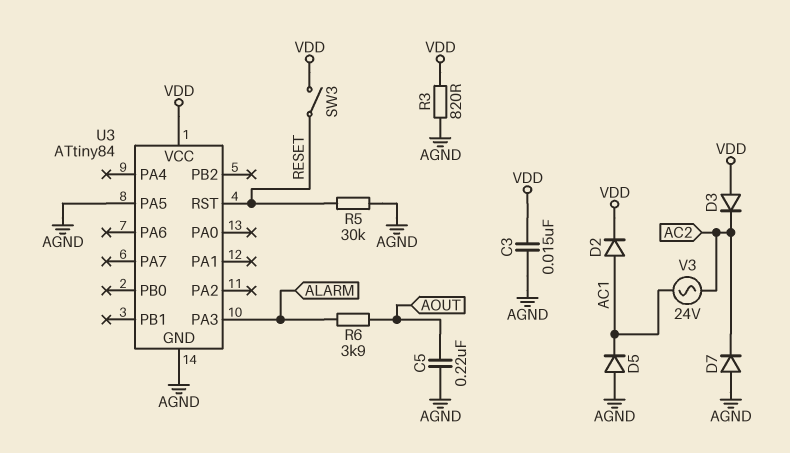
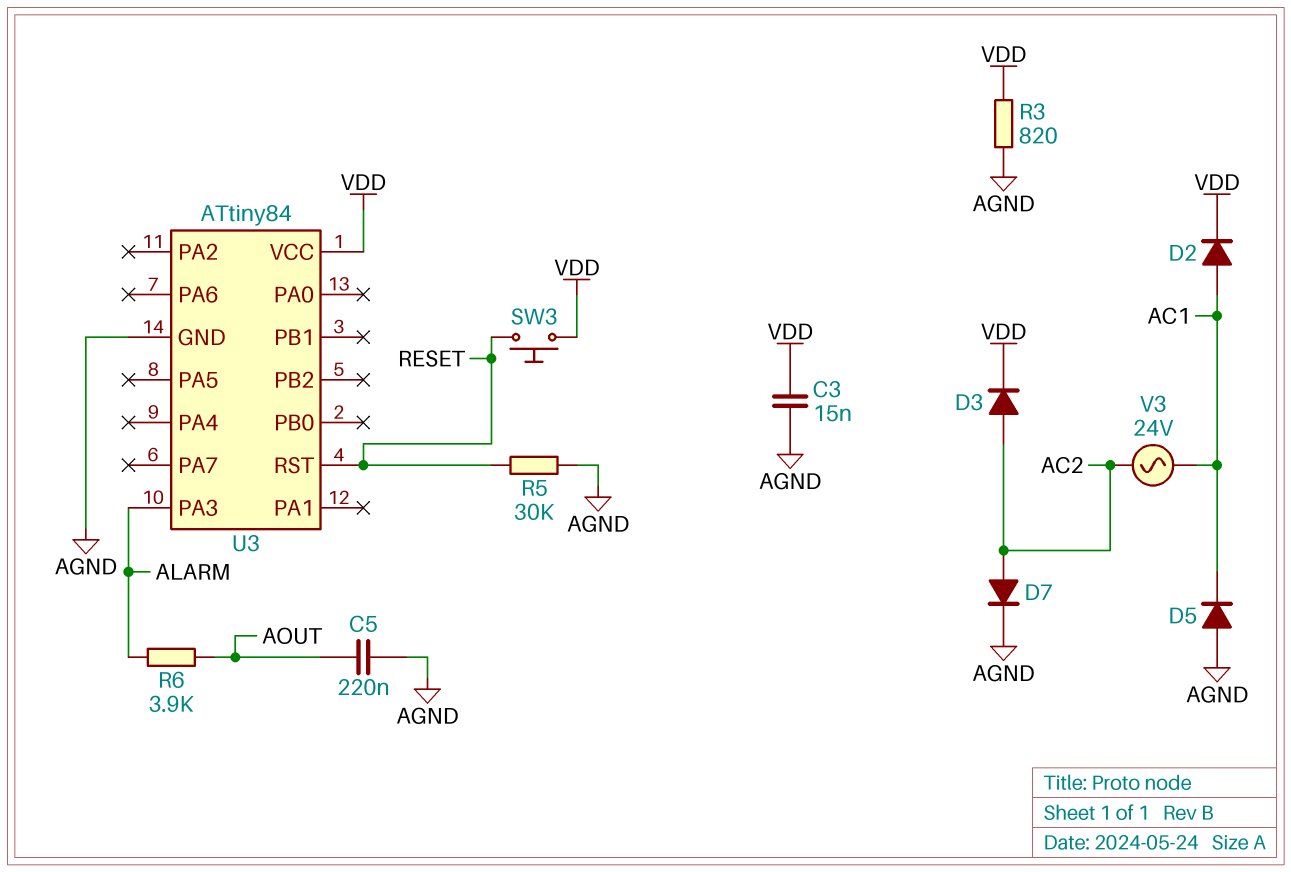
D3: diode (A VDD, K AC2) -> diode (A AC2, K VDD)
D7: diode (A AGND, K AC2) -> diode (A AC2, K AGND)
SW3: switch (RESET, VDD) -> button (RESET, VDD)
U3 pin PA5: AGND -> none

